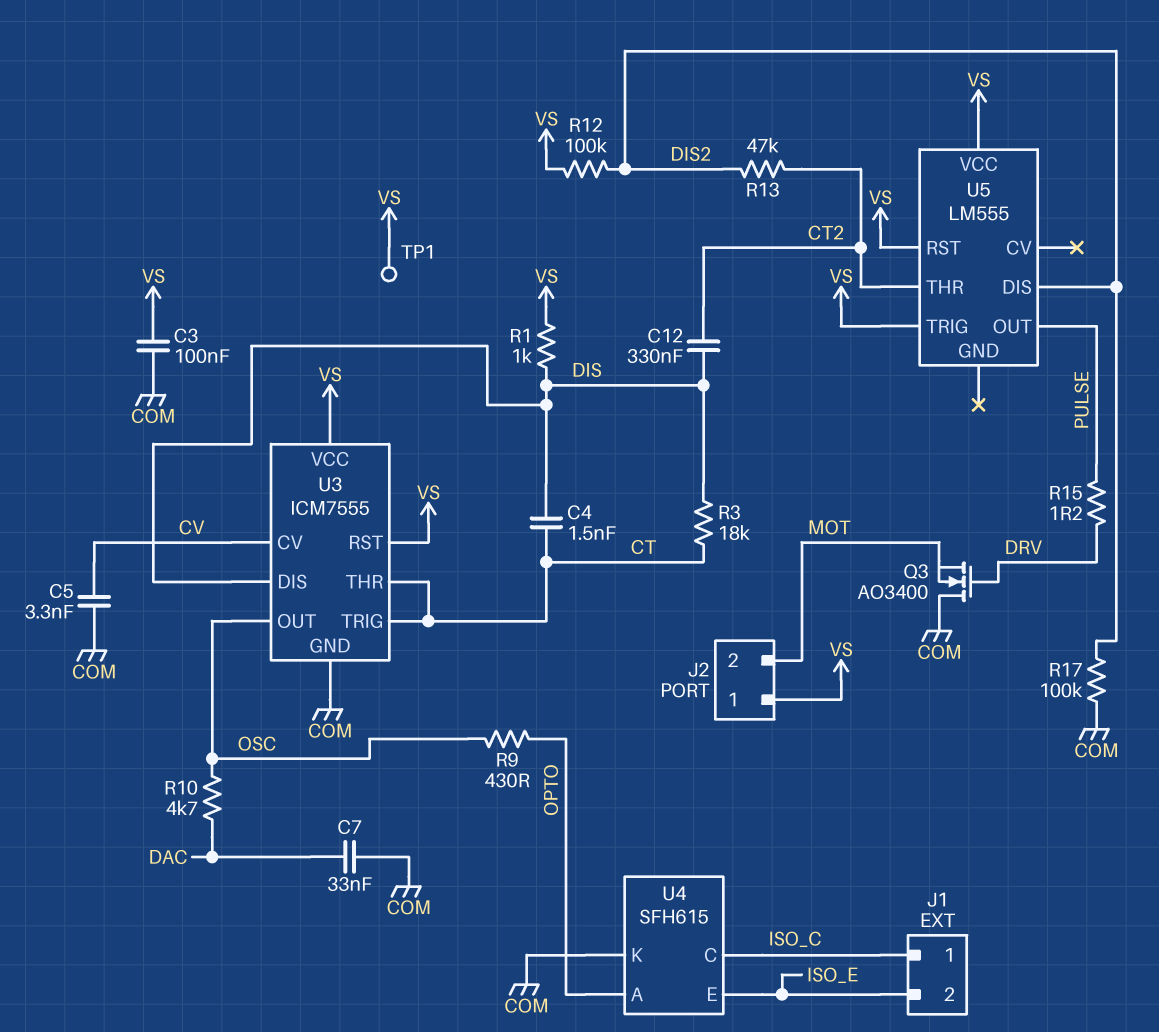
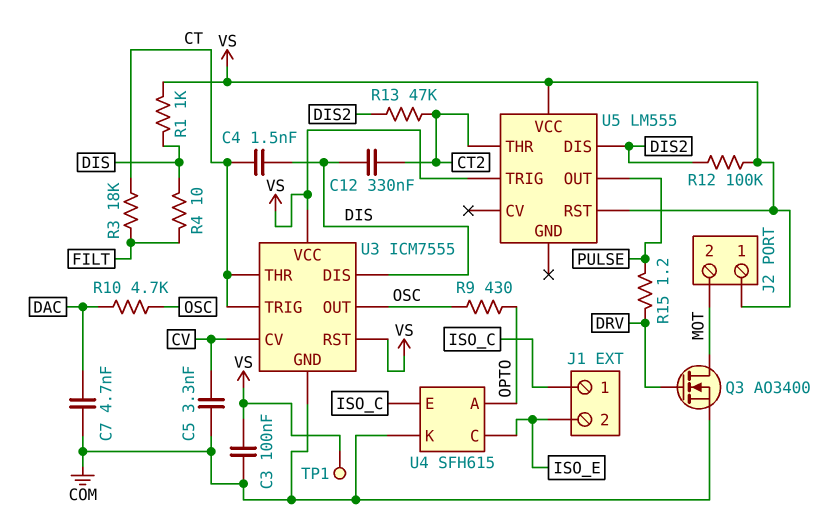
C7: 33nF (COM, DAC) -> 4.7nF (COM, DAC)
Q3: NMOS AO3400 (G DRV, D COM, S MOT) -> NMOS AO3400 (G DRV, D MOT, S COM)
R3: 18k (CT, DIS) -> 18k (CT, FILT)
R4: none -> 10 (DIS, FILT)
R17: 100k (COM, DIS2) -> none
U4 pin C: ISO_C -> ISO_E
U4 pin E: ISO_E -> ISO_C

